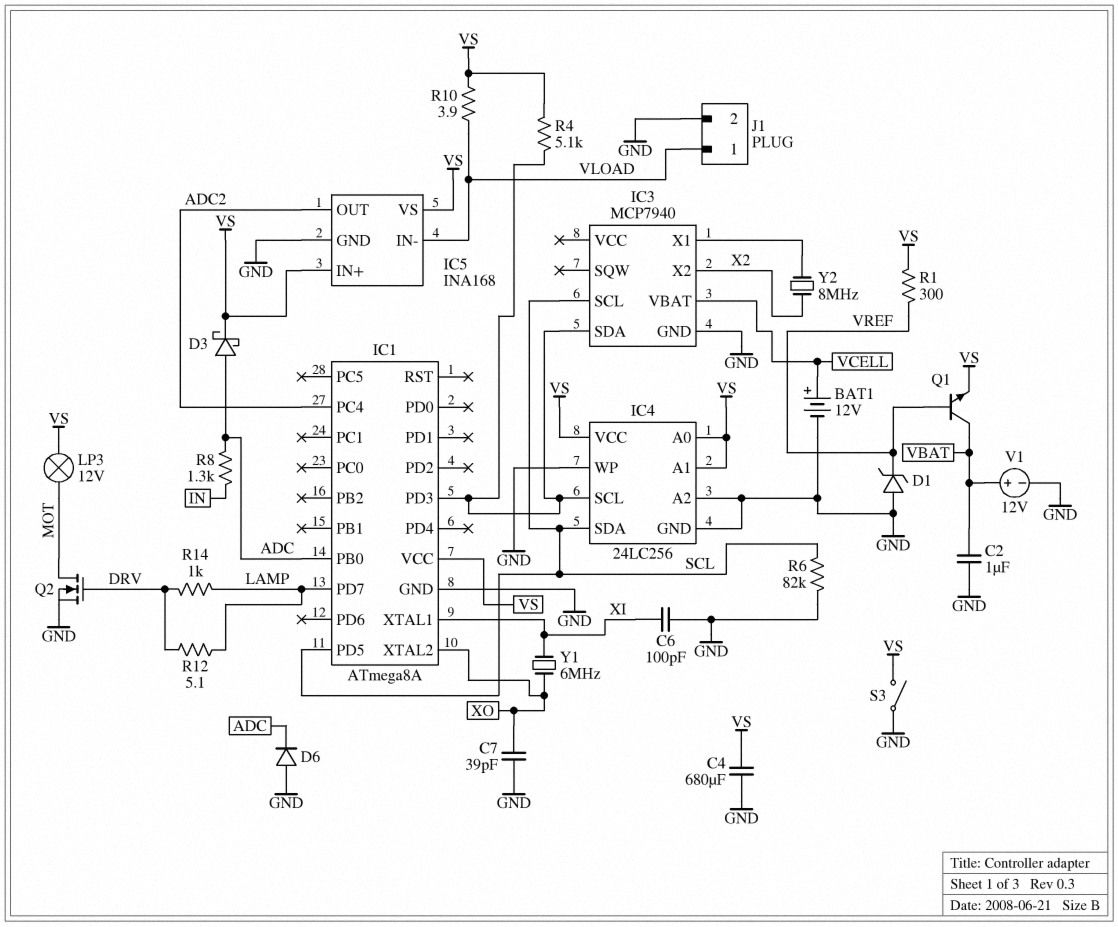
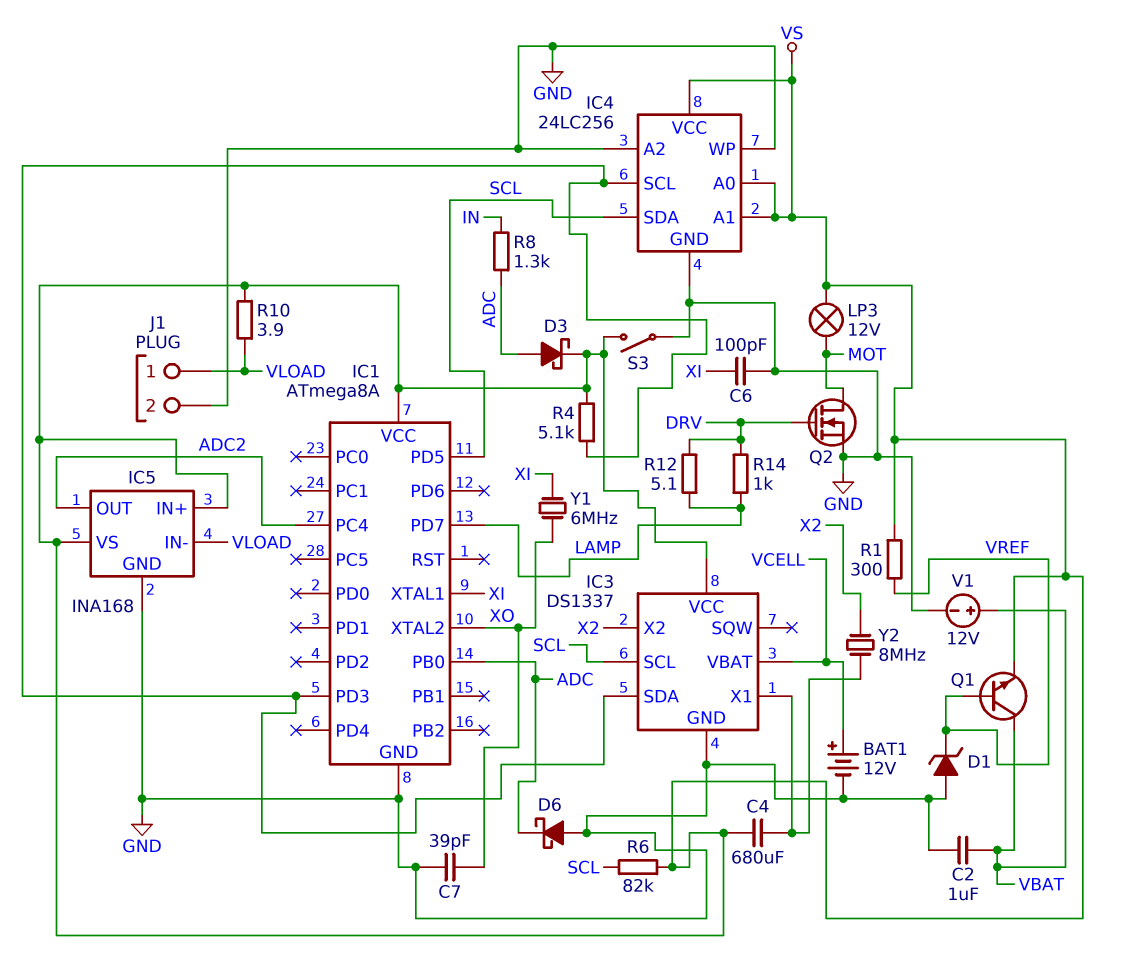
C4: 680uF (GND, VS) -> 680uF (IC3/X1, VS)
D6: diode (A GND, K ADC) -> schottky (A GND, K ADC)
IC3: MCP7940 -> DS1337
IC3 pin VCC: none -> VS
R6: 82k (GND, SCL) -> 82k (SCL, VS)

